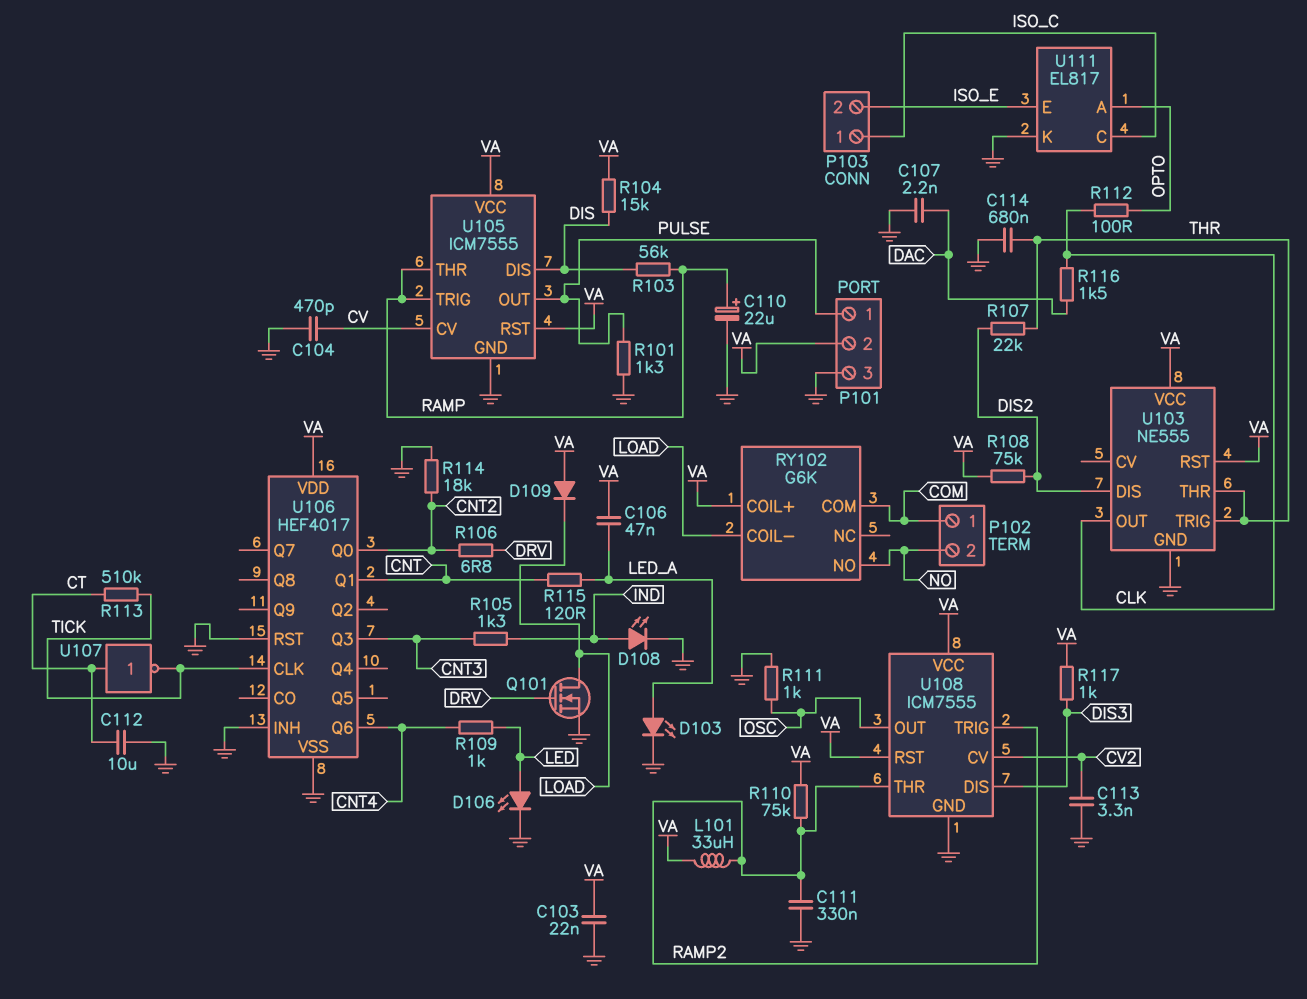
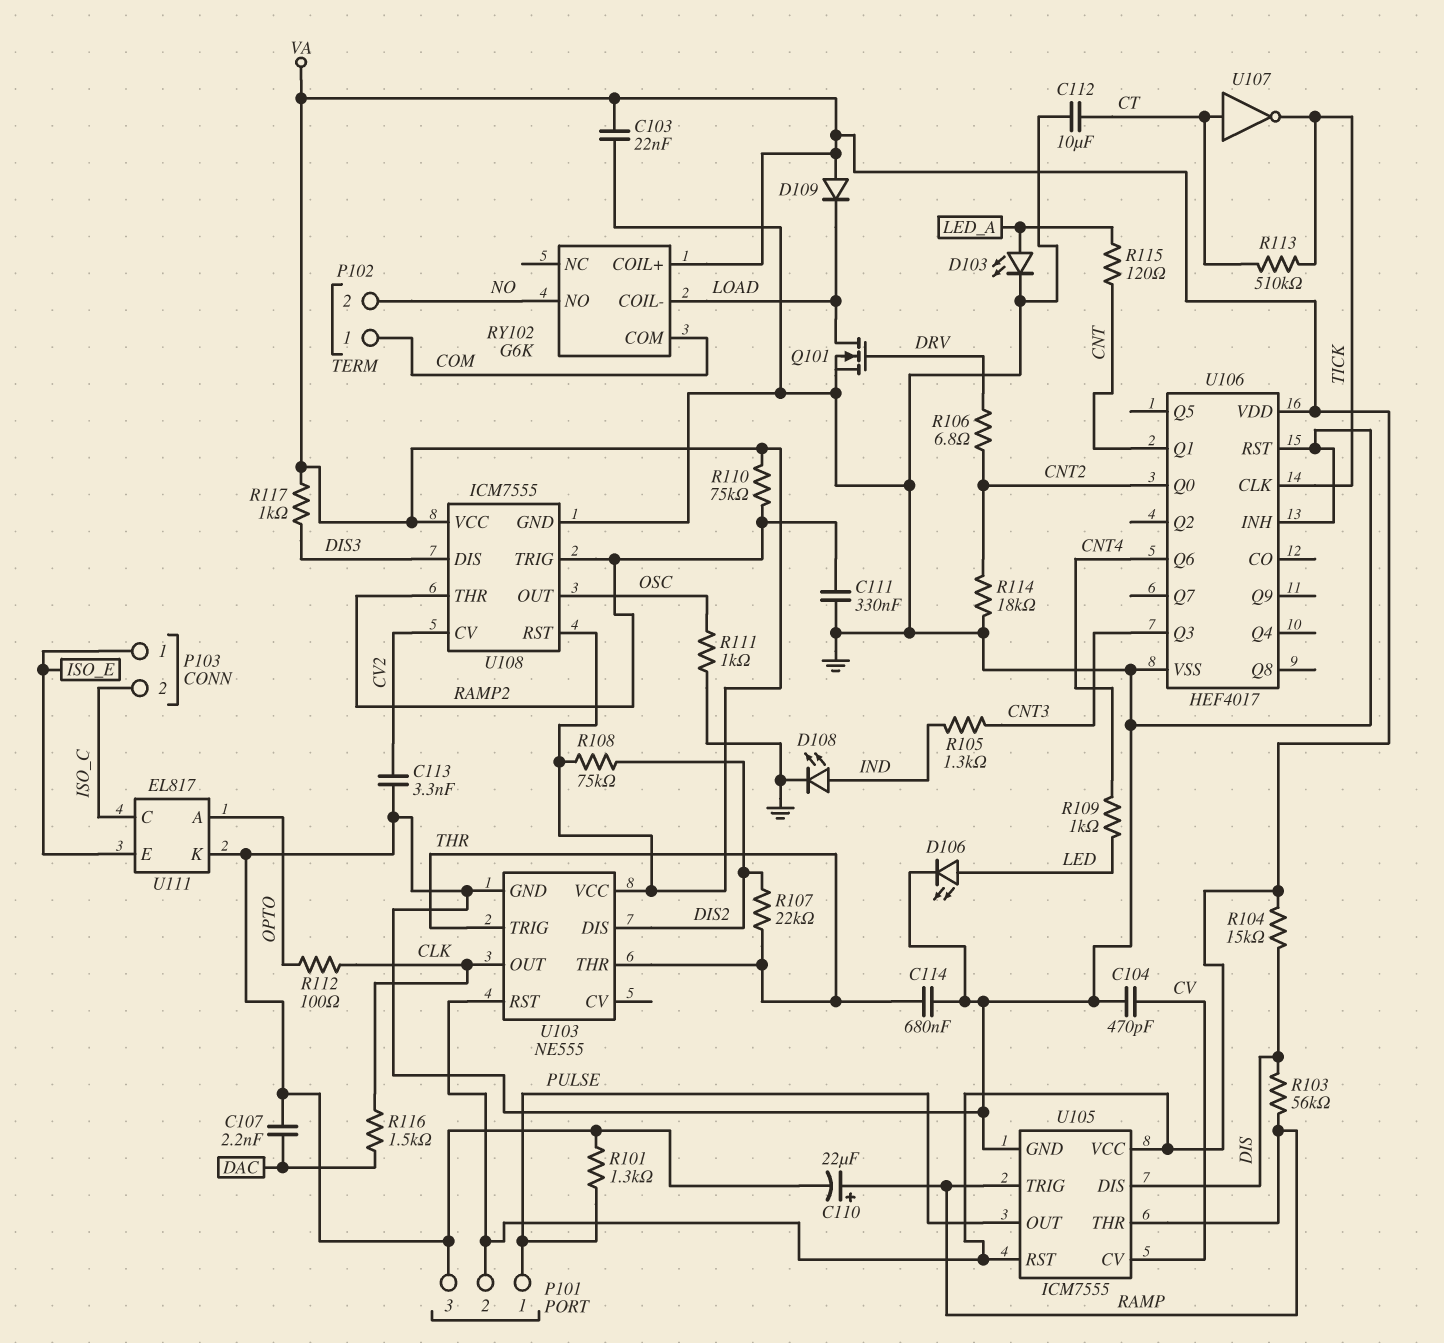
C106: 47nF (LED_A, VA) -> none
L101: 33uH (RAMP2, VA) -> none
P103 pin 1: ISO_C -> ISO_E
P103 pin 2: ISO_E -> ISO_C

